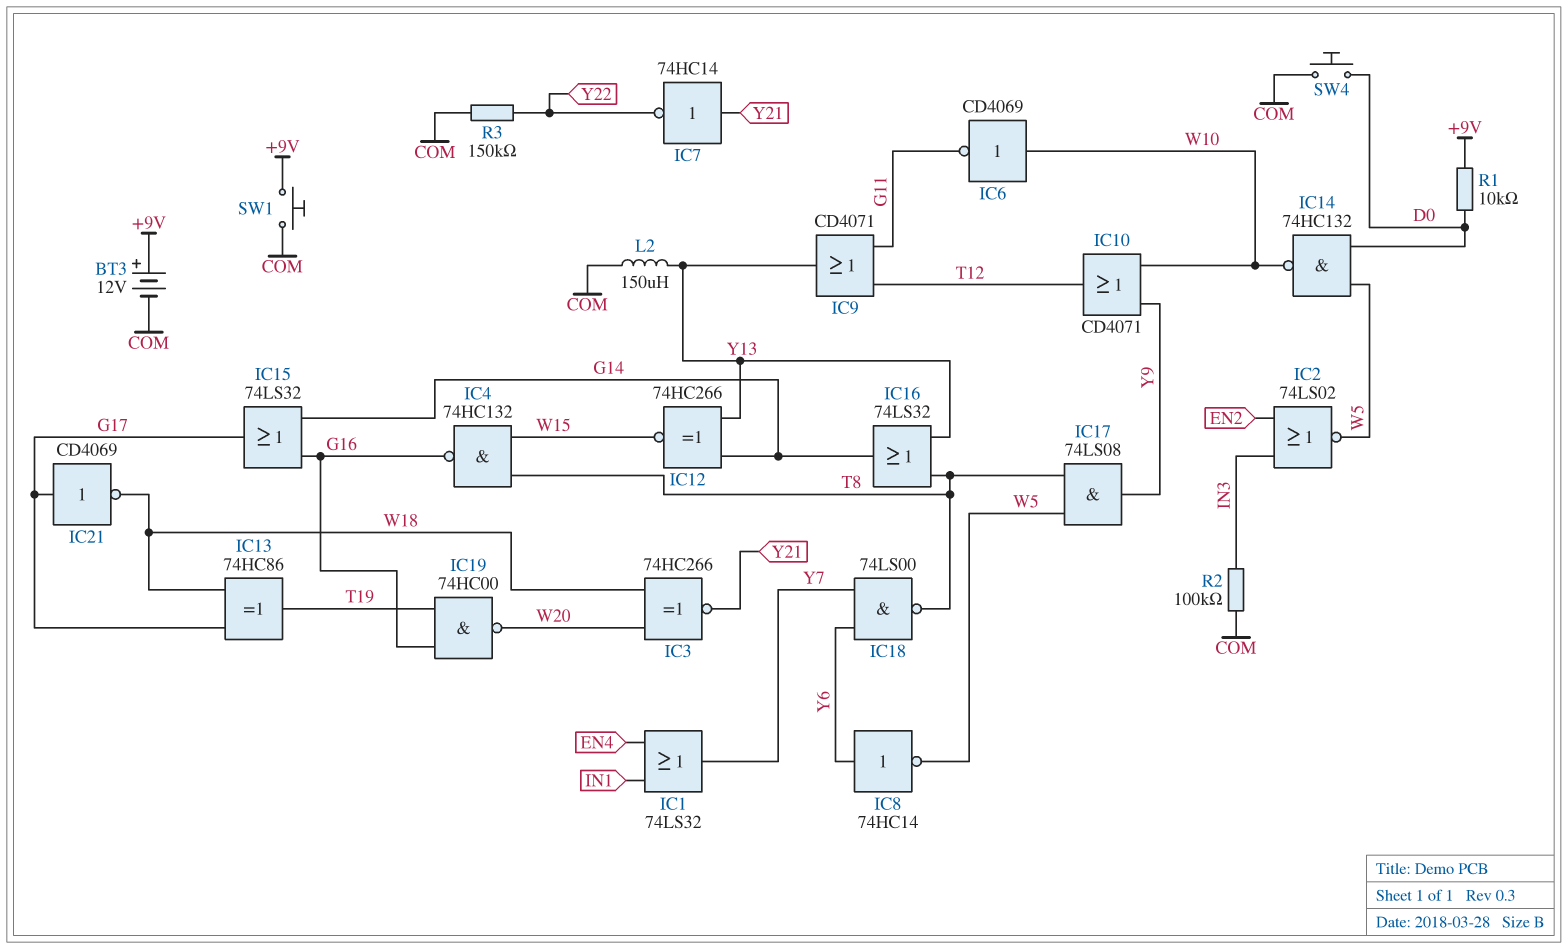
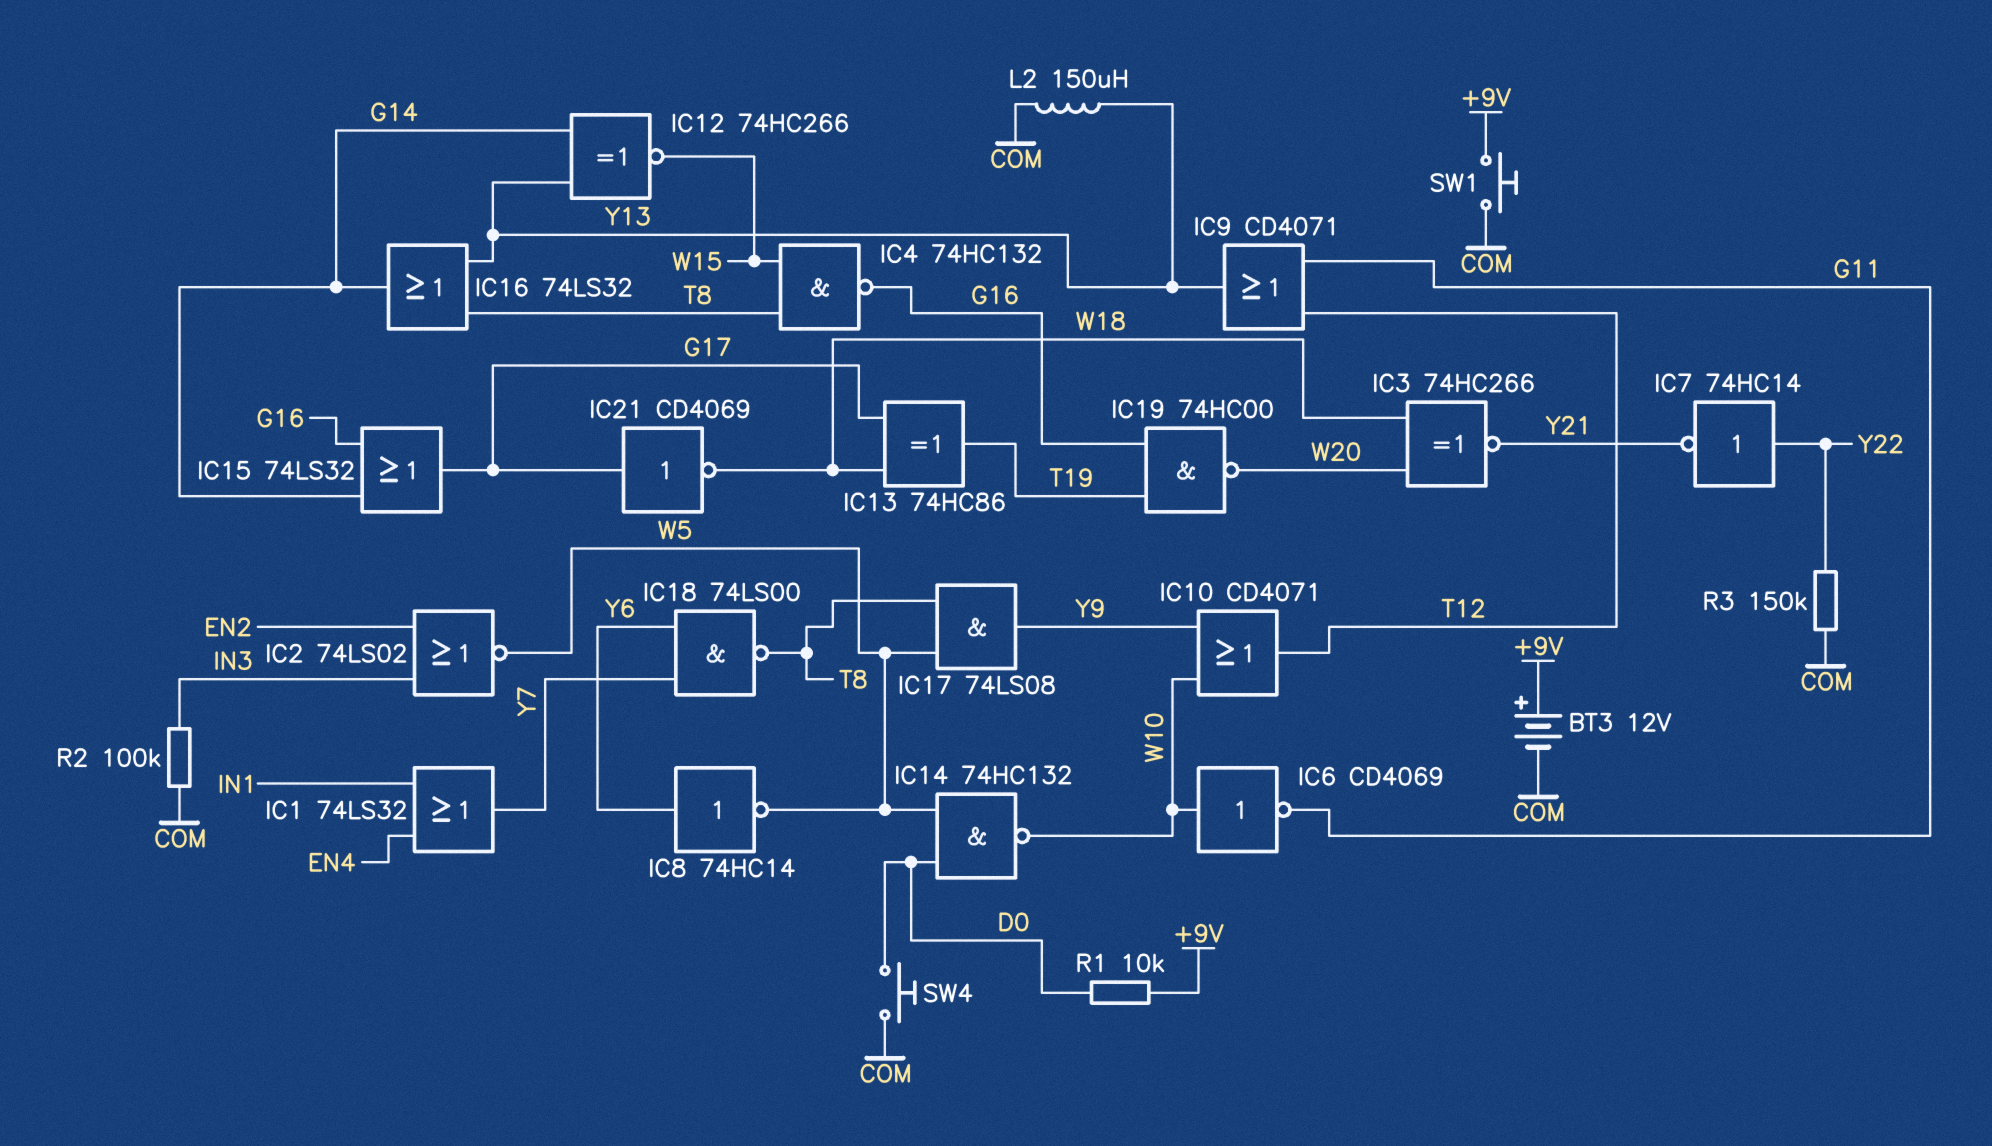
IC7: NOT 74HC14 (in Y21, out Y22) -> NOT 74HC14 (in Y22, out Y21)

